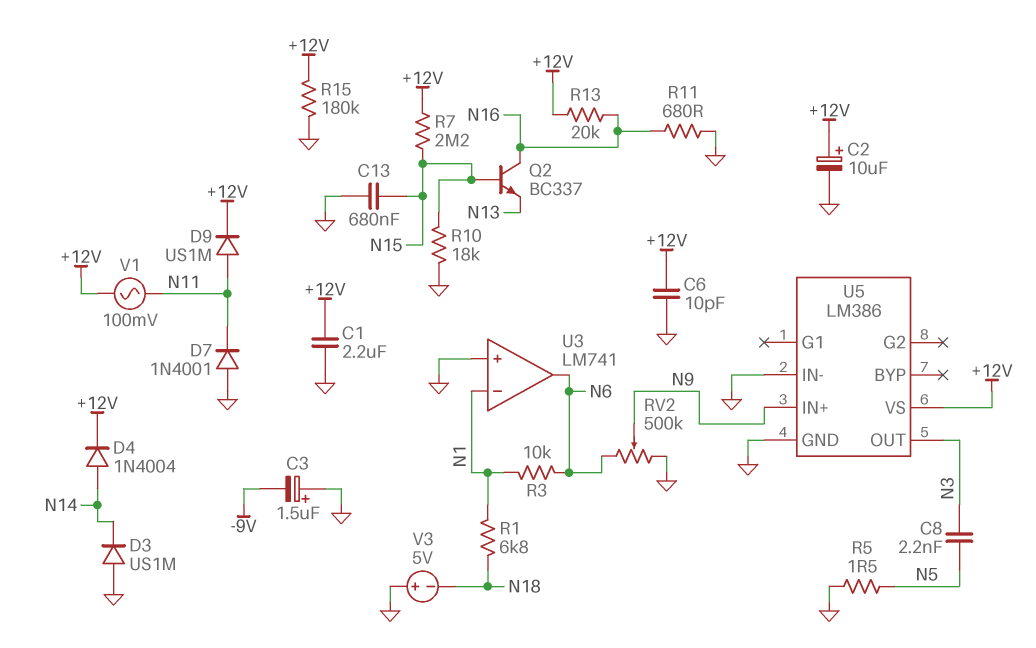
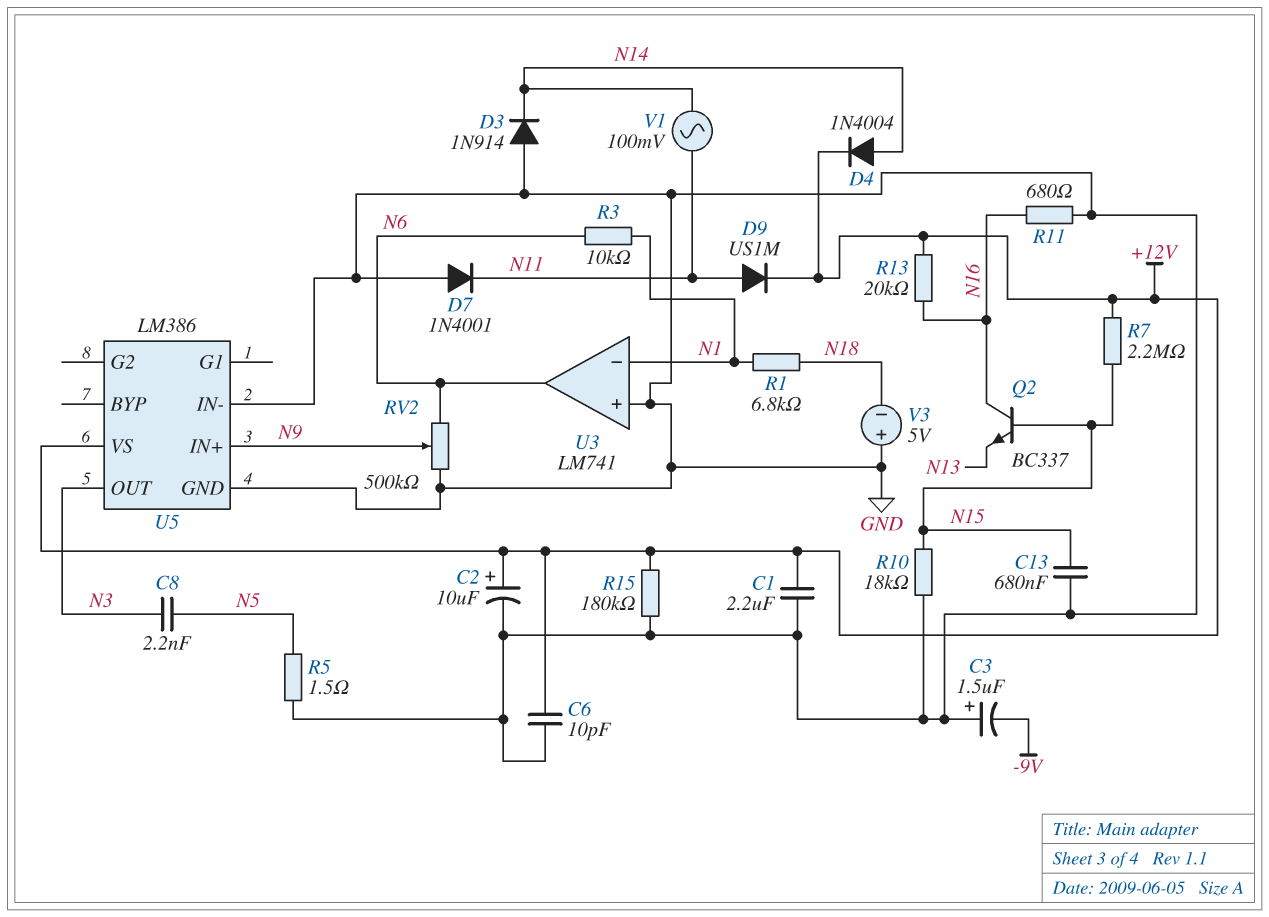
D3: diode US1M (A GND, K N14) -> diode 1N914 (A GND, K N14)
V1: AC 100mV (+12V, N11) -> AC 100mV (N11, N14)

